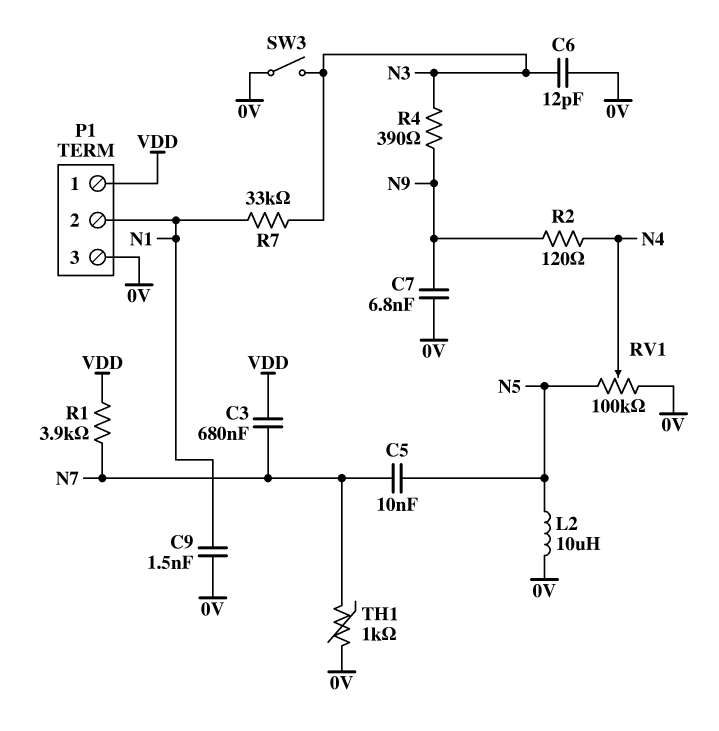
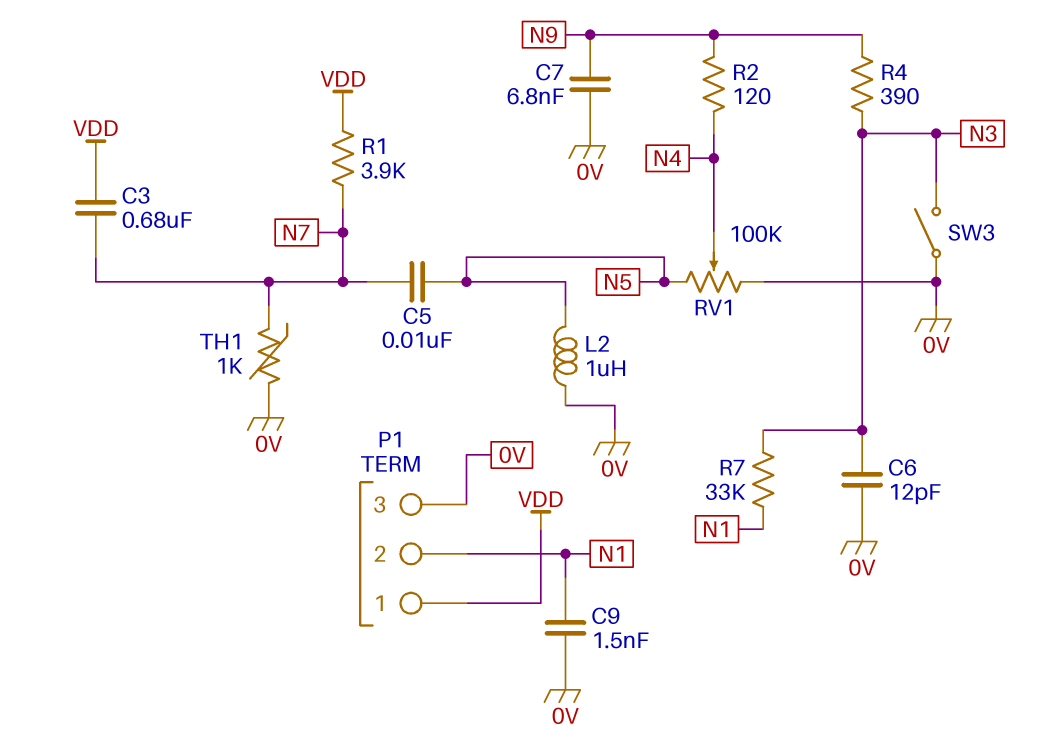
L2: 10uH (0V, N5) -> 1uH (0V, N5)

